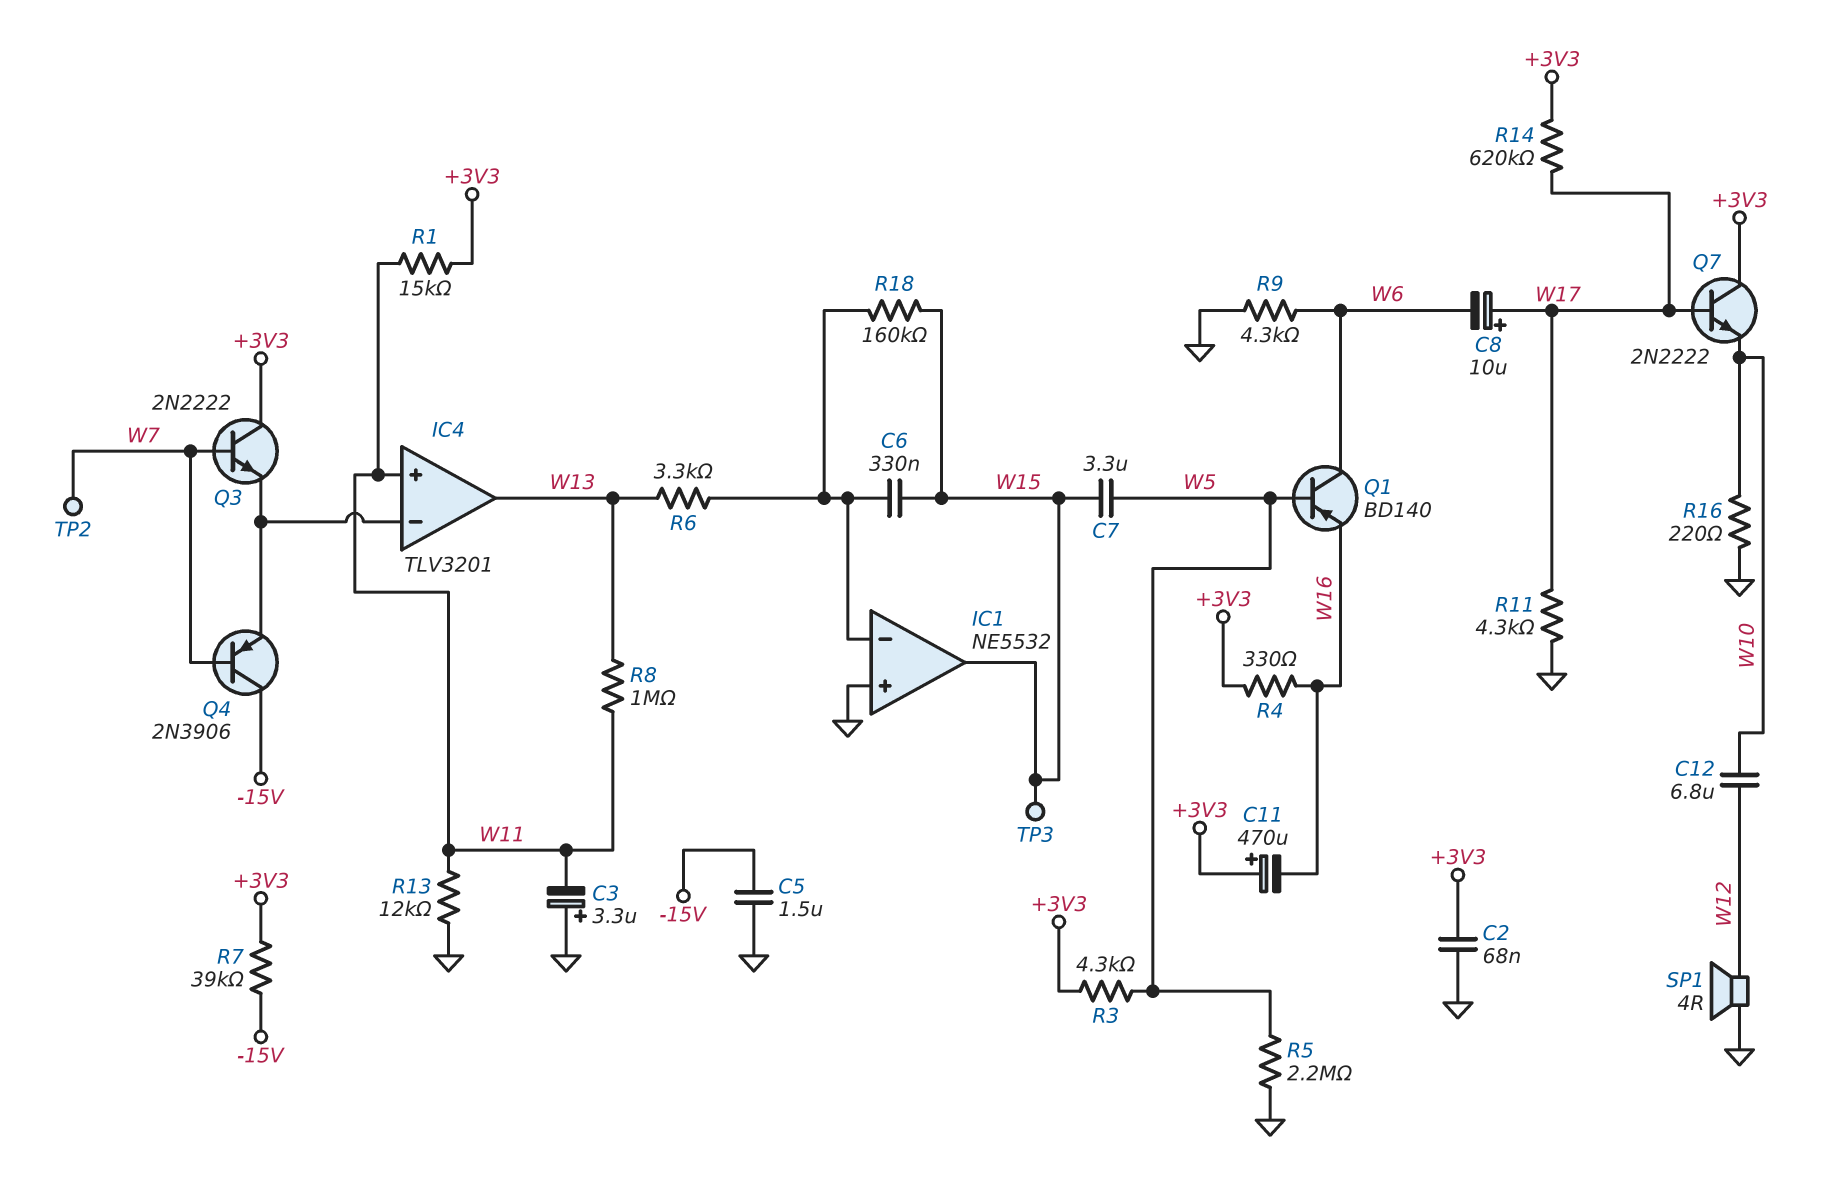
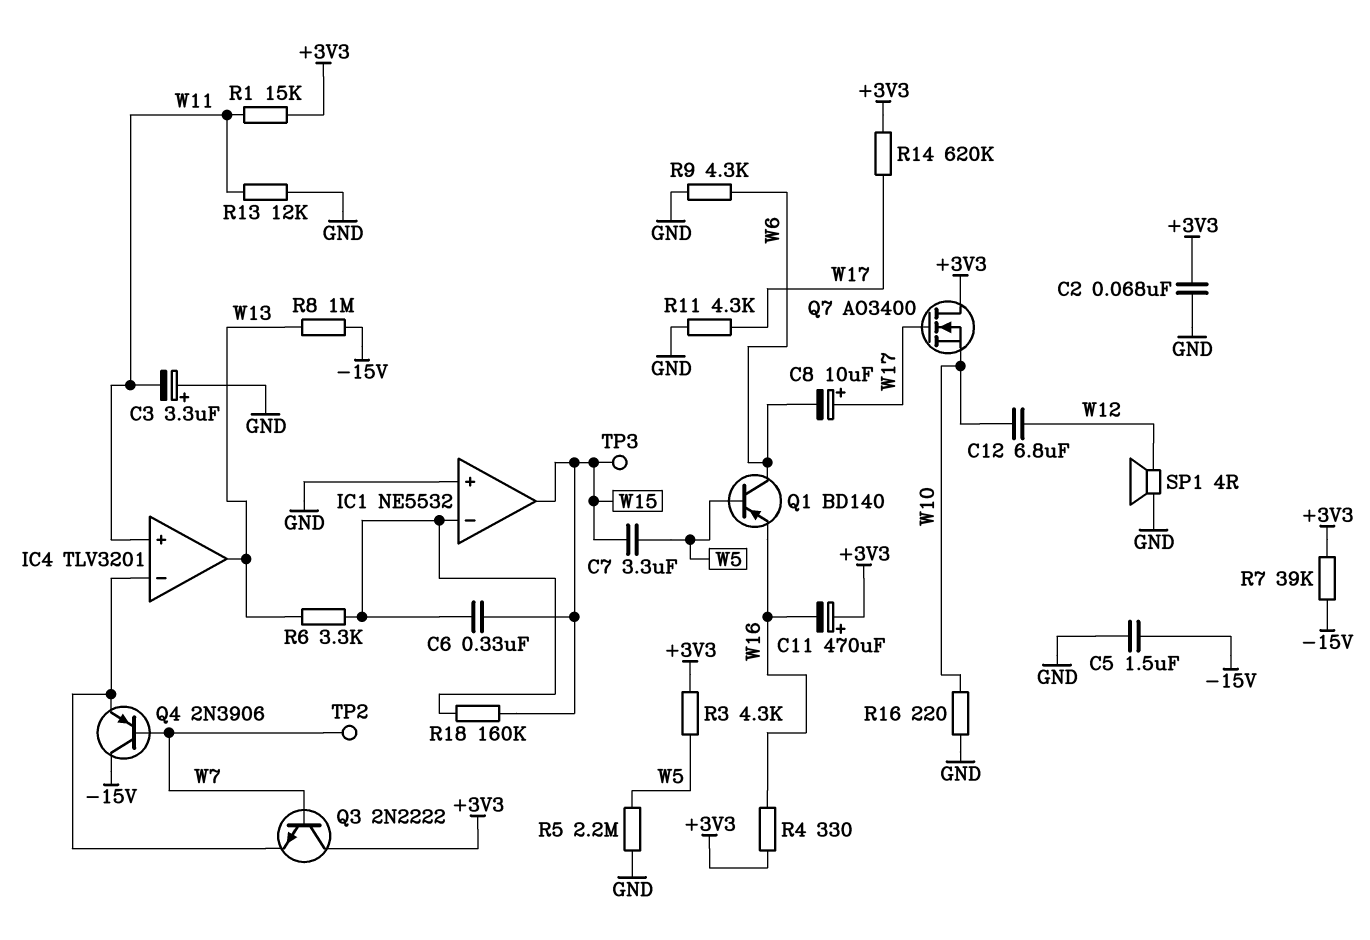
Q7: NPN 2N2222 (B W17, C +3V3, E W10) -> NMOS AO3400 (G W17, D +3V3, S W10)
R8: 1M (W11, W13) -> 1M (-15V, W13)

